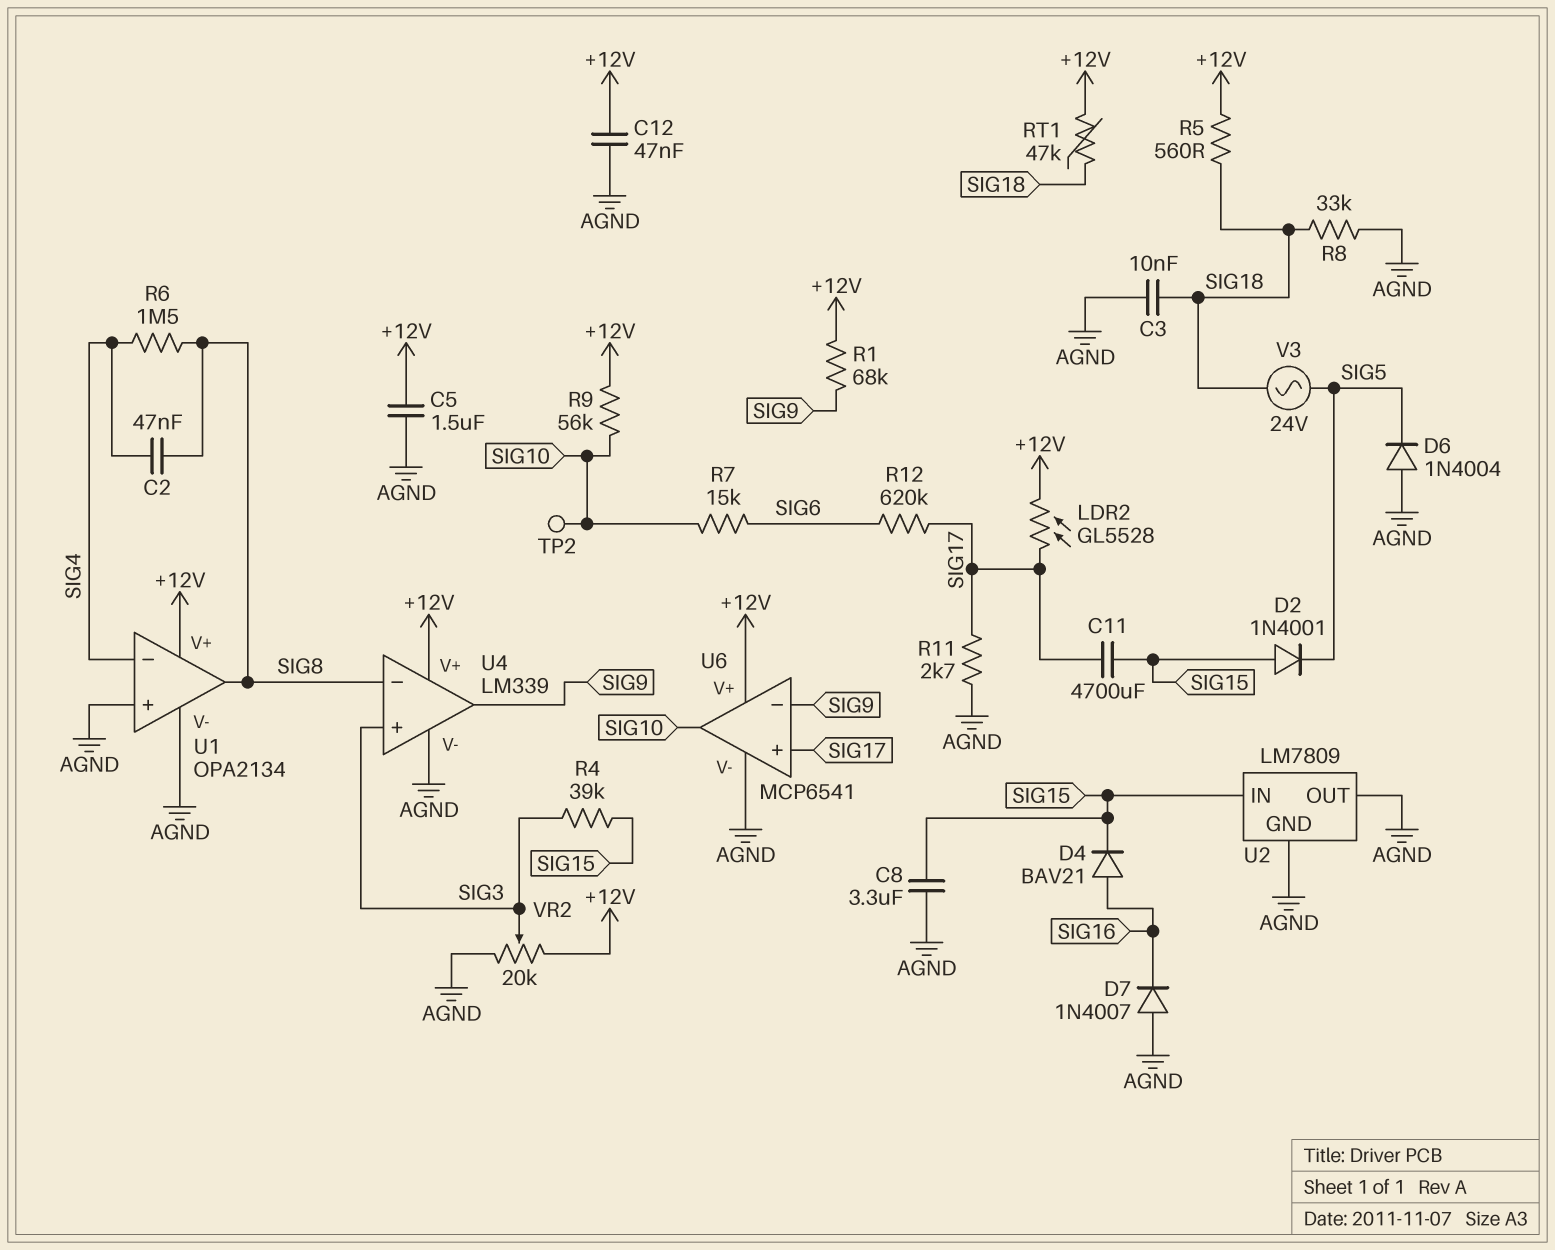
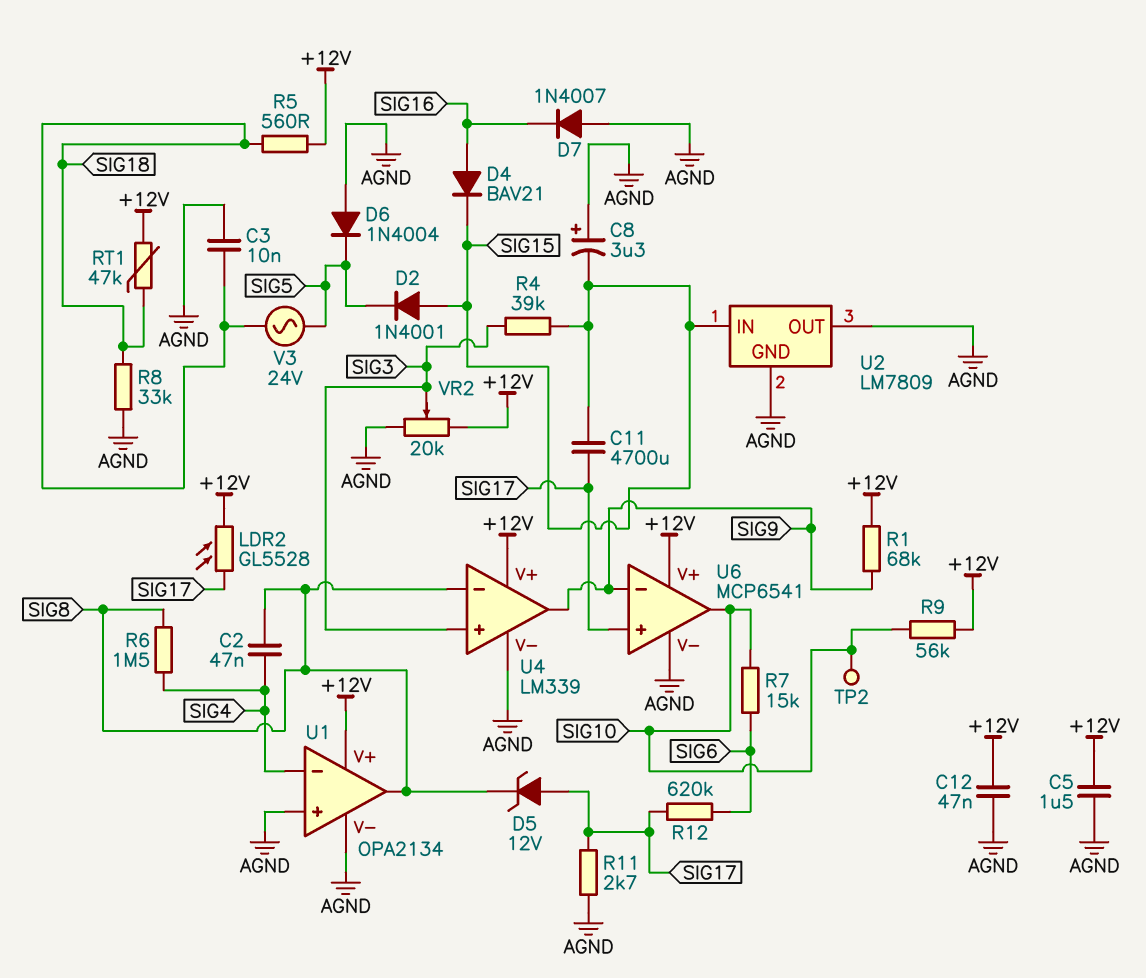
C8: 3.3uF (AGND, SIG15) -> 3.3uF (plus AGND, minus SIG15)
D5: none -> zener 12V (A SIG17, K SIG8)

